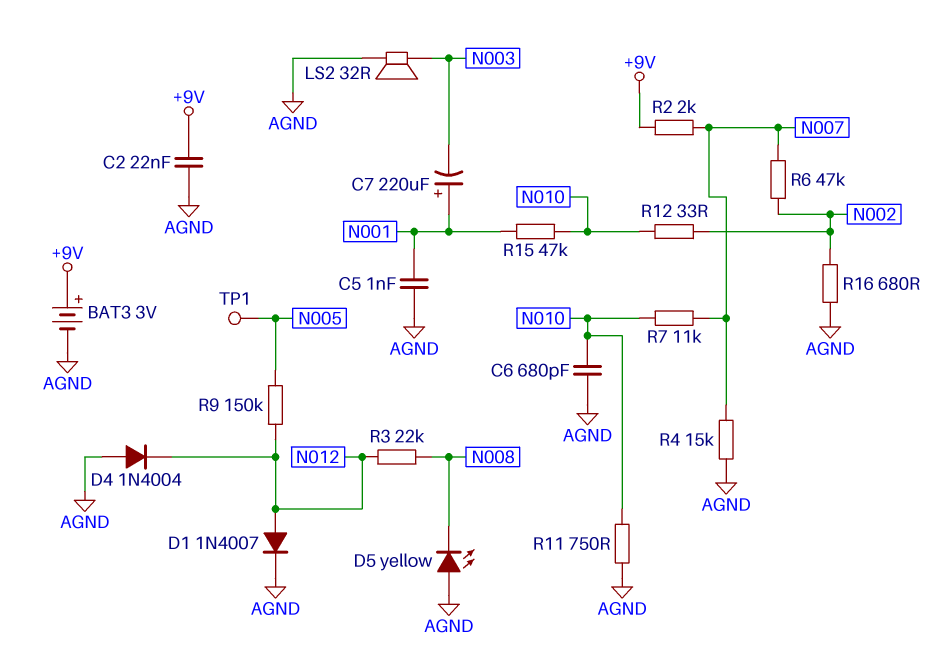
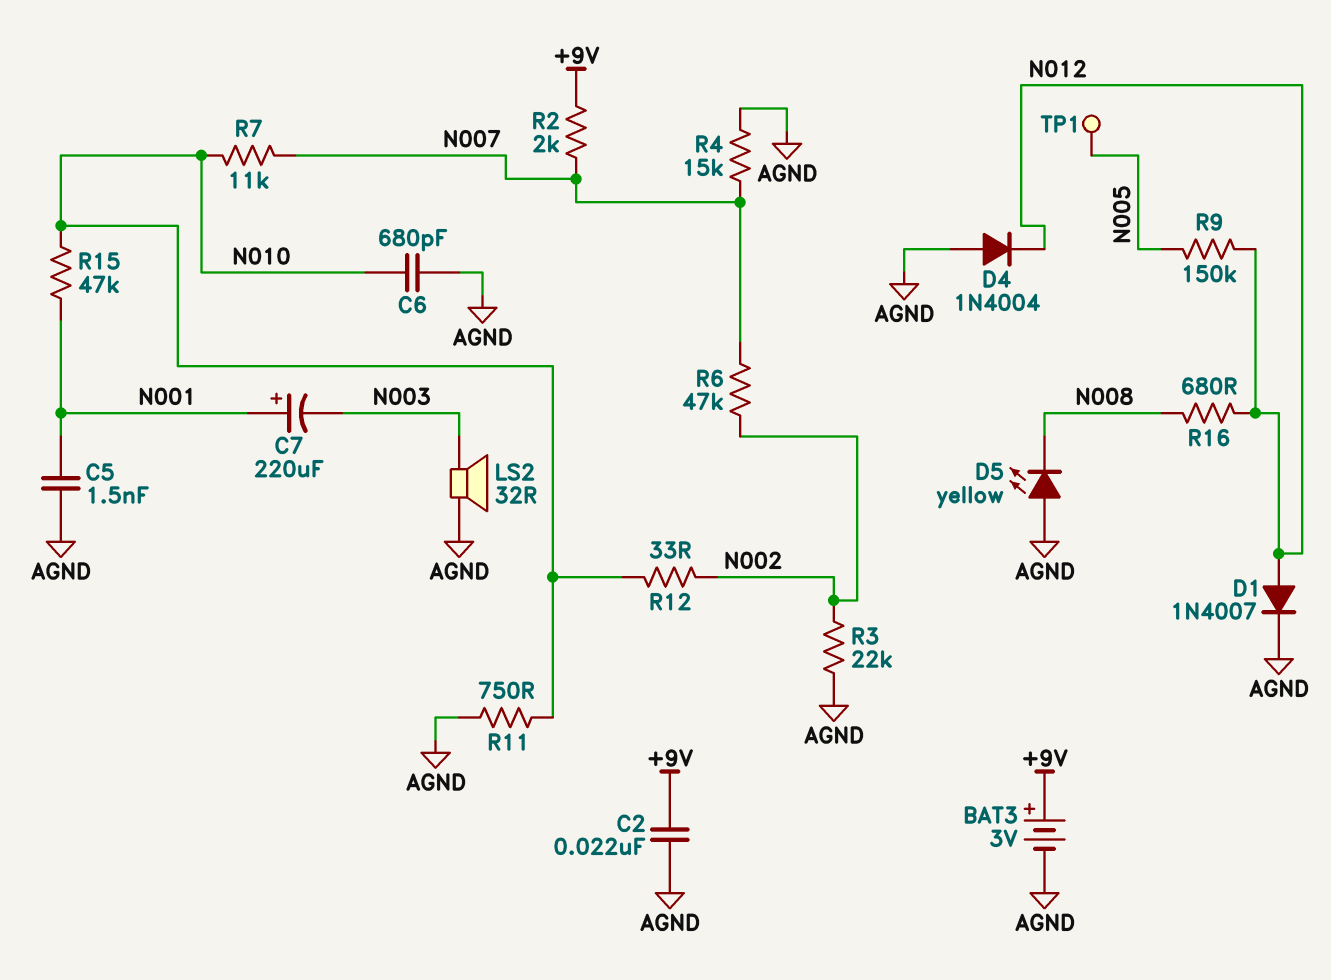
C5: 1nF (AGND, N001) -> 1.5nF (AGND, N001)
R3: 22k (N008, N012) -> 22k (AGND, N002)
R16: 680 (AGND, N002) -> 680 (N008, N012)

